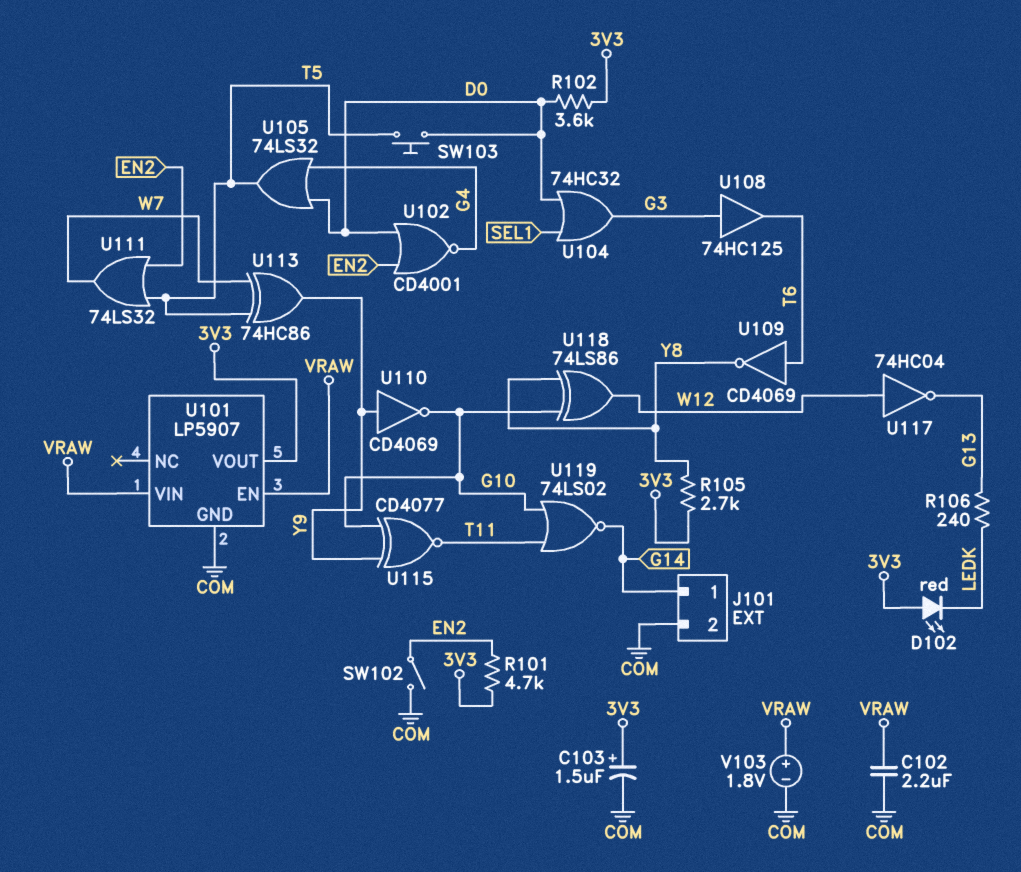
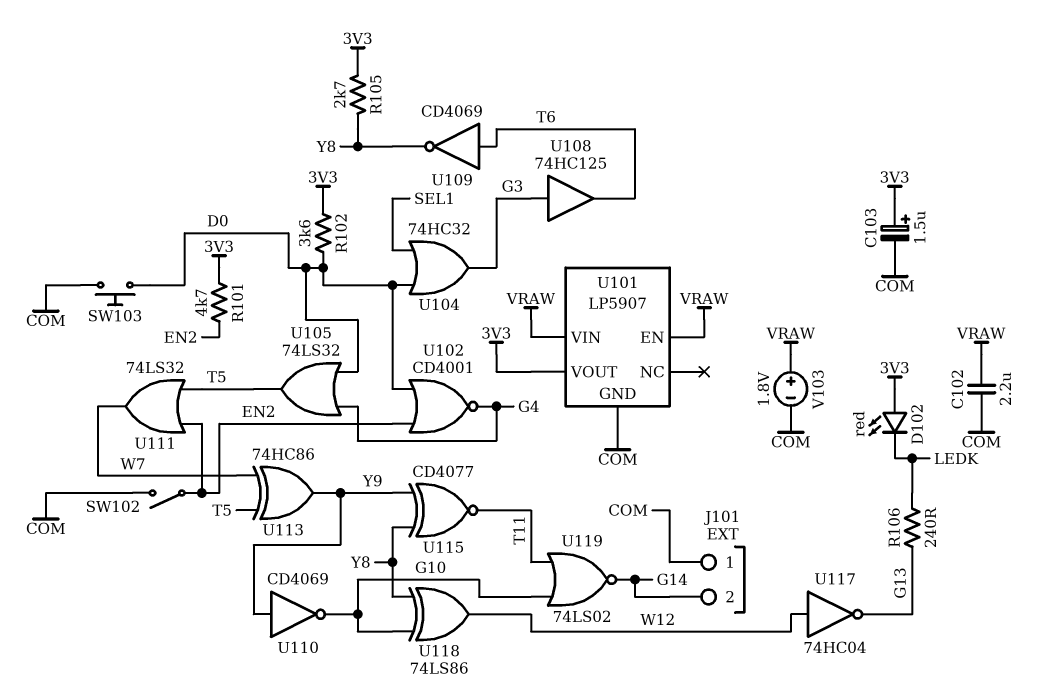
J101 pin 1: G14 -> COM
J101 pin 2: COM -> G14
SW103: button (D0, T5) -> button (COM, D0)
U115: XNOR CD4077 (in G10, in Y9, out T11) -> XNOR CD4077 (in Y8, in Y9, out T11)

